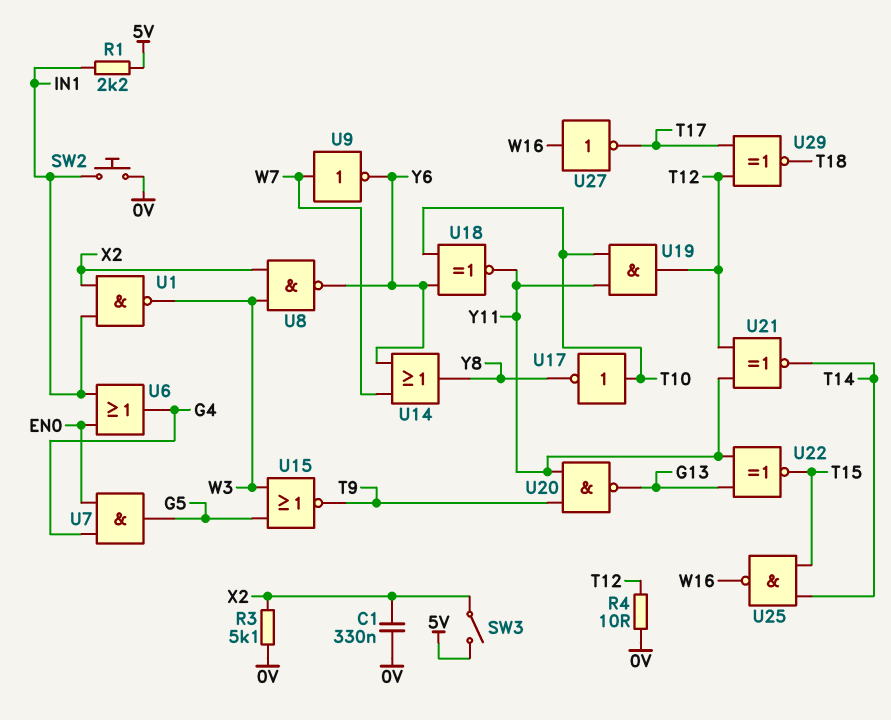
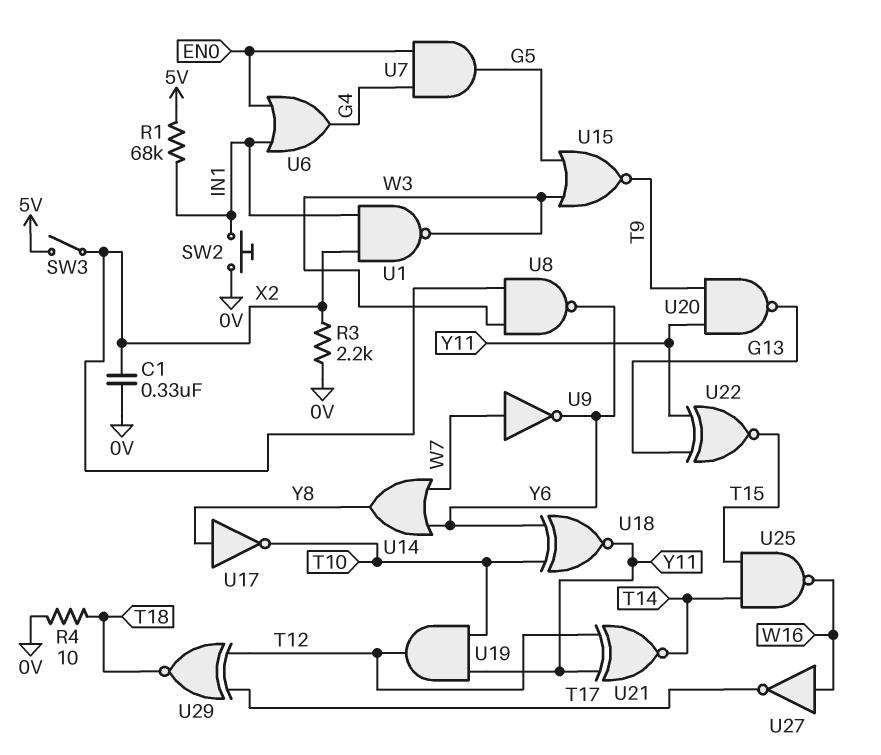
R1: 2.2k (5V, IN1) -> 68k (5V, IN1)
R3: 5.1k (0V, X2) -> 2.2k (0V, X2)
R4: 10 (0V, T12) -> 10 (0V, T18)
U17: NOT (in T10, out Y8) -> NOT (in Y8, out T10)

